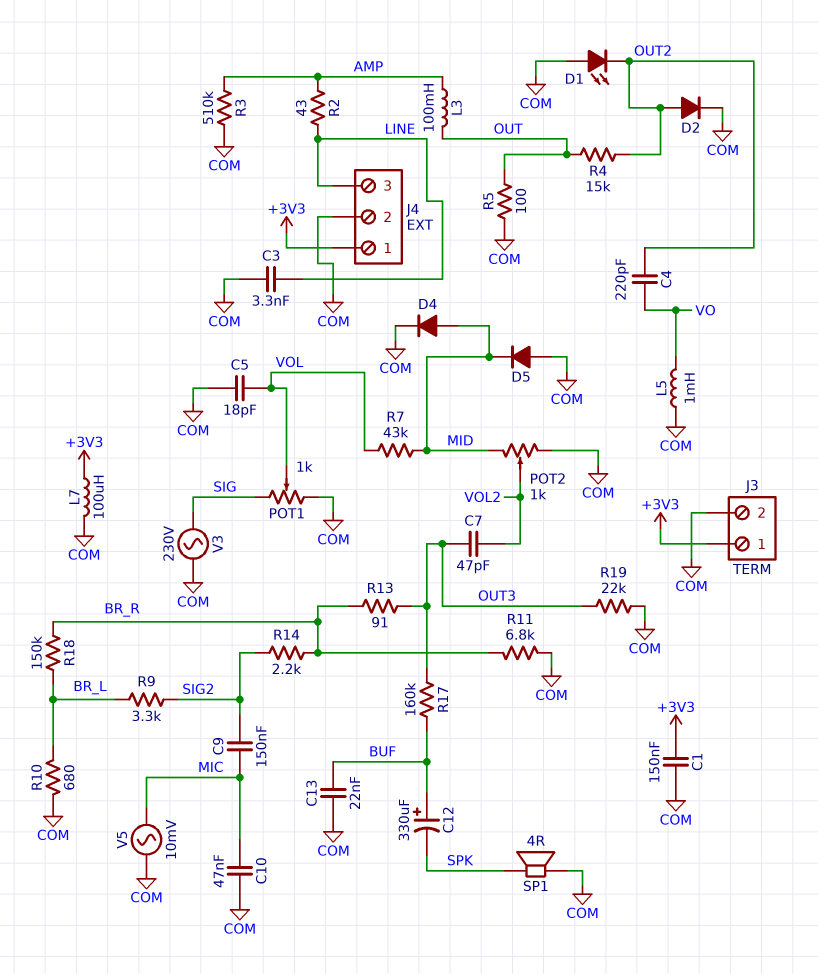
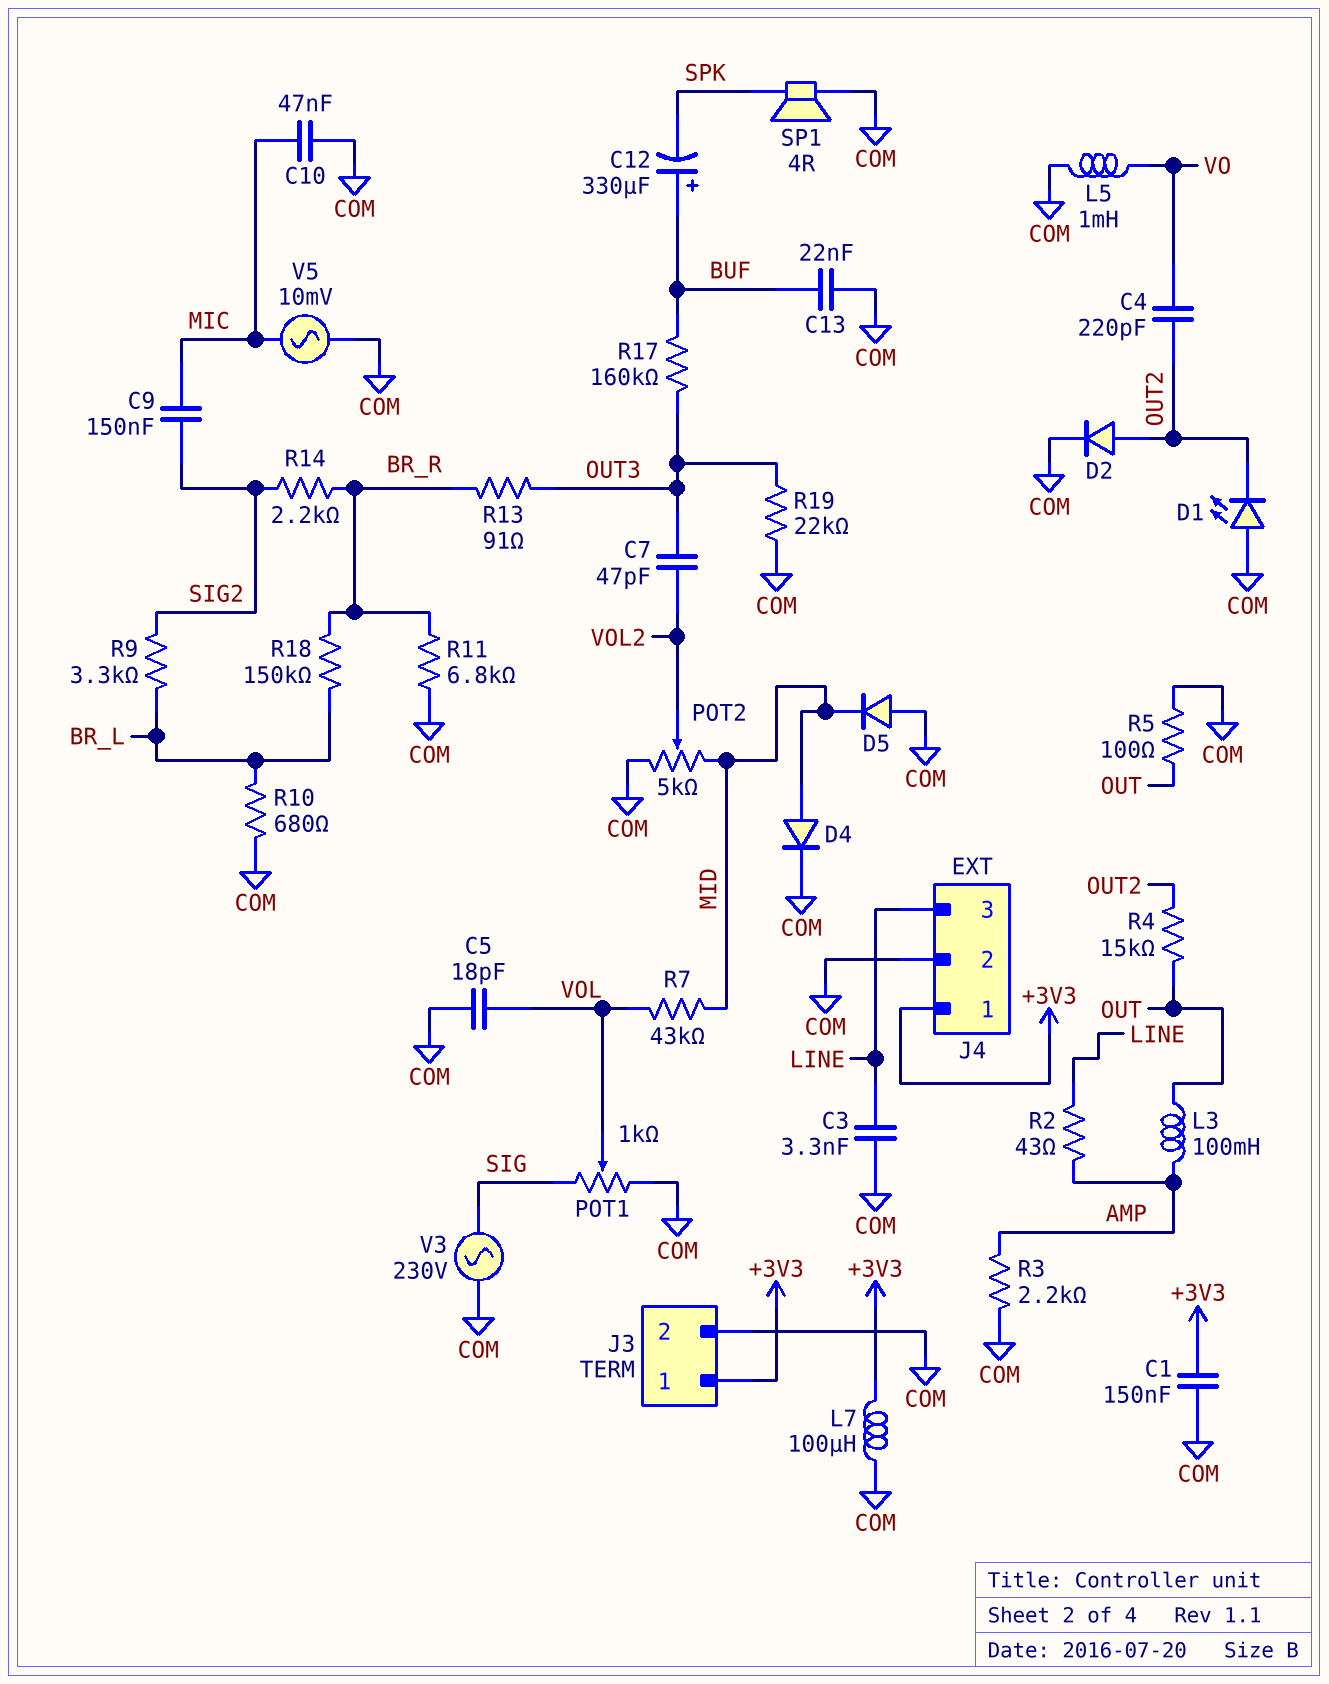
POT2: 1k (COM, MID, wiper VOL2) -> 5k (COM, MID, wiper VOL2)
R3: 510k (AMP, COM) -> 2.2k (AMP, COM)

